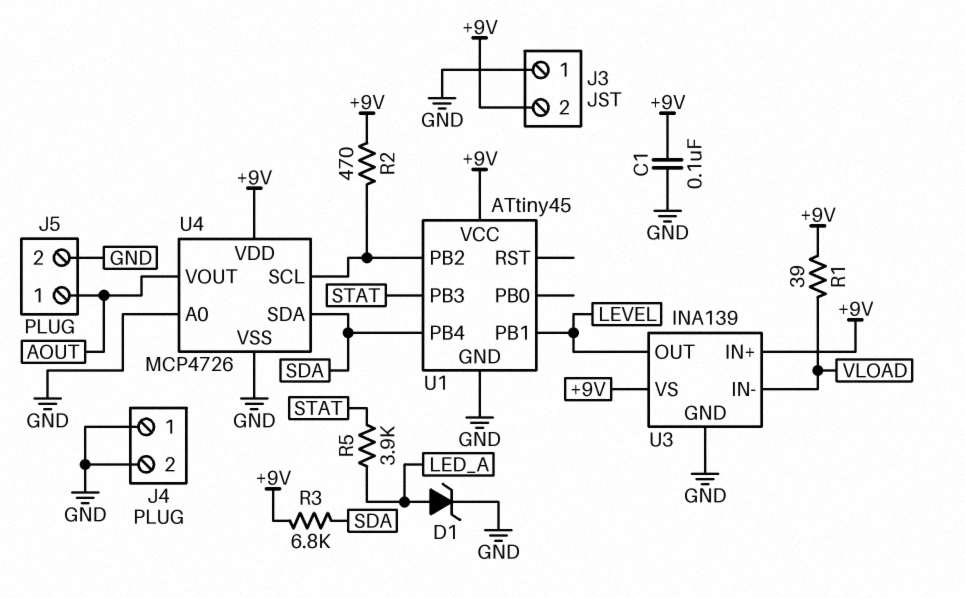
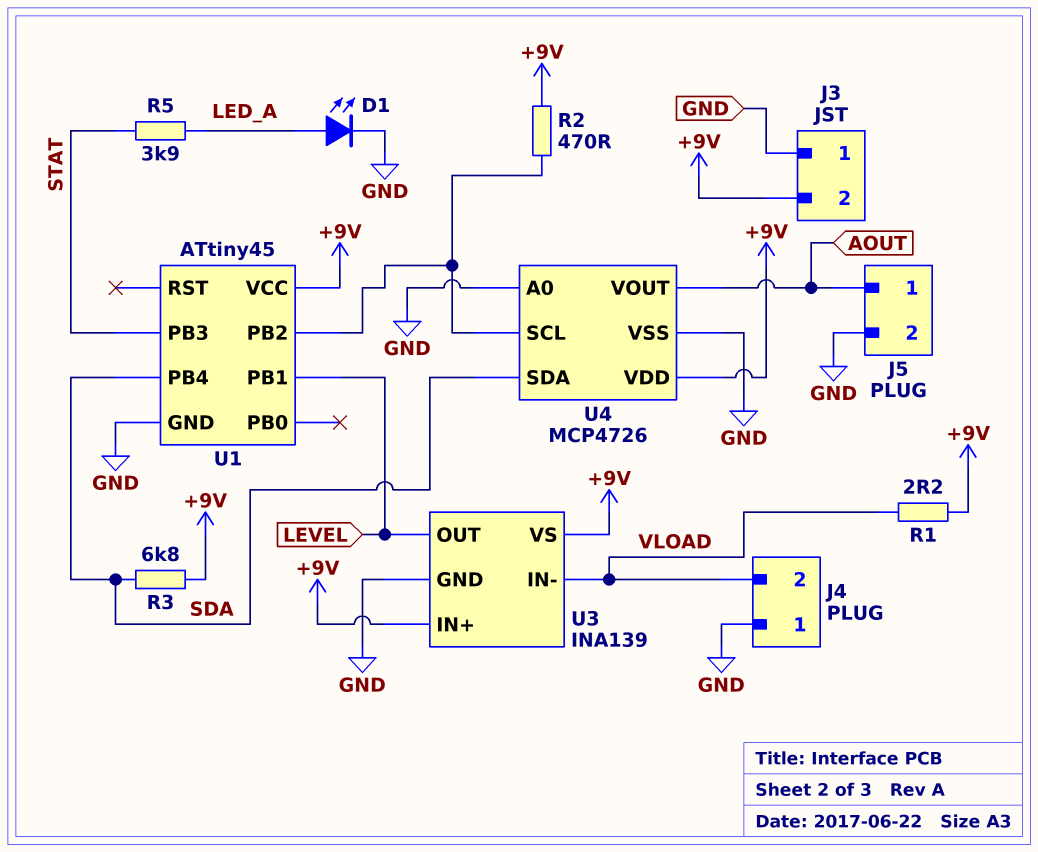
C1: 100nF (+9V, GND) -> none
D1: zener (A LED_A, K GND) -> LED (A LED_A, K GND)
J4 pin 2: GND -> VLOAD
R1: 39 (+9V, VLOAD) -> 2.2 (+9V, VLOAD)

